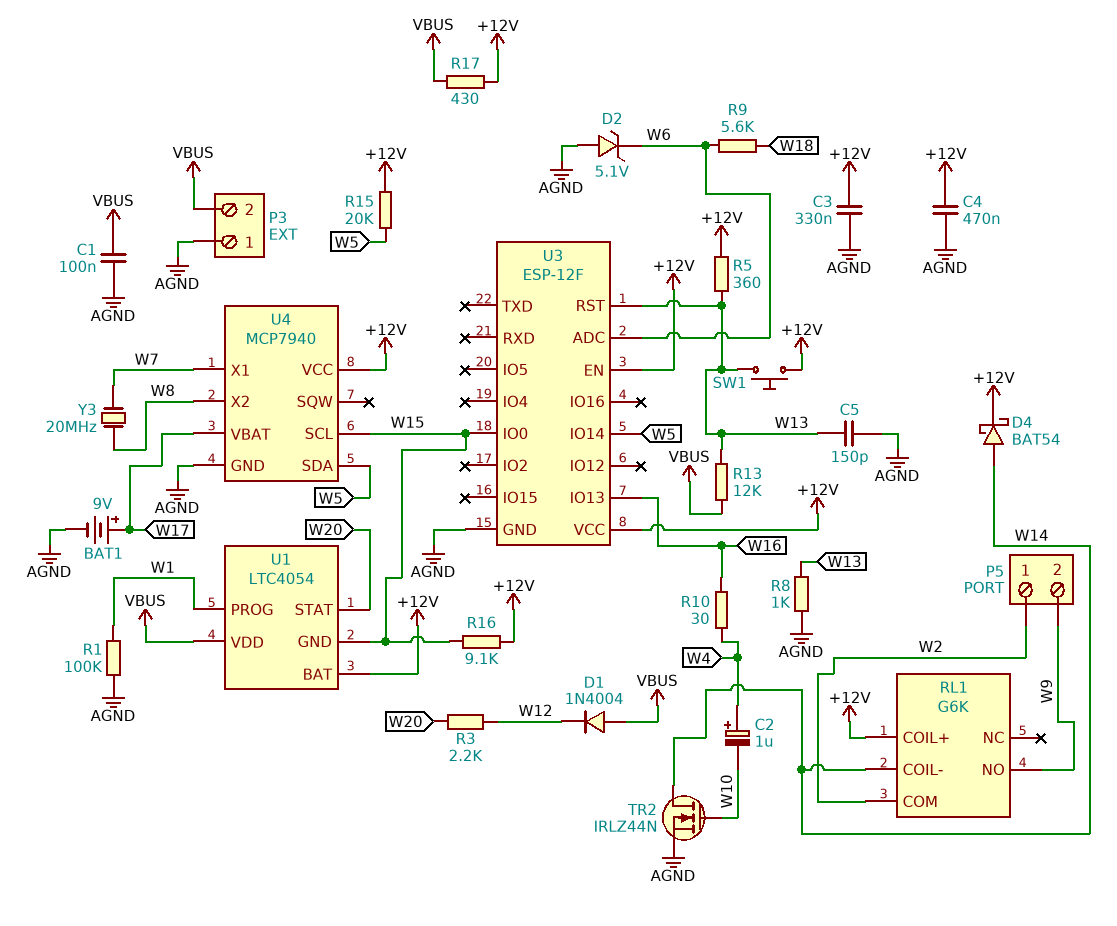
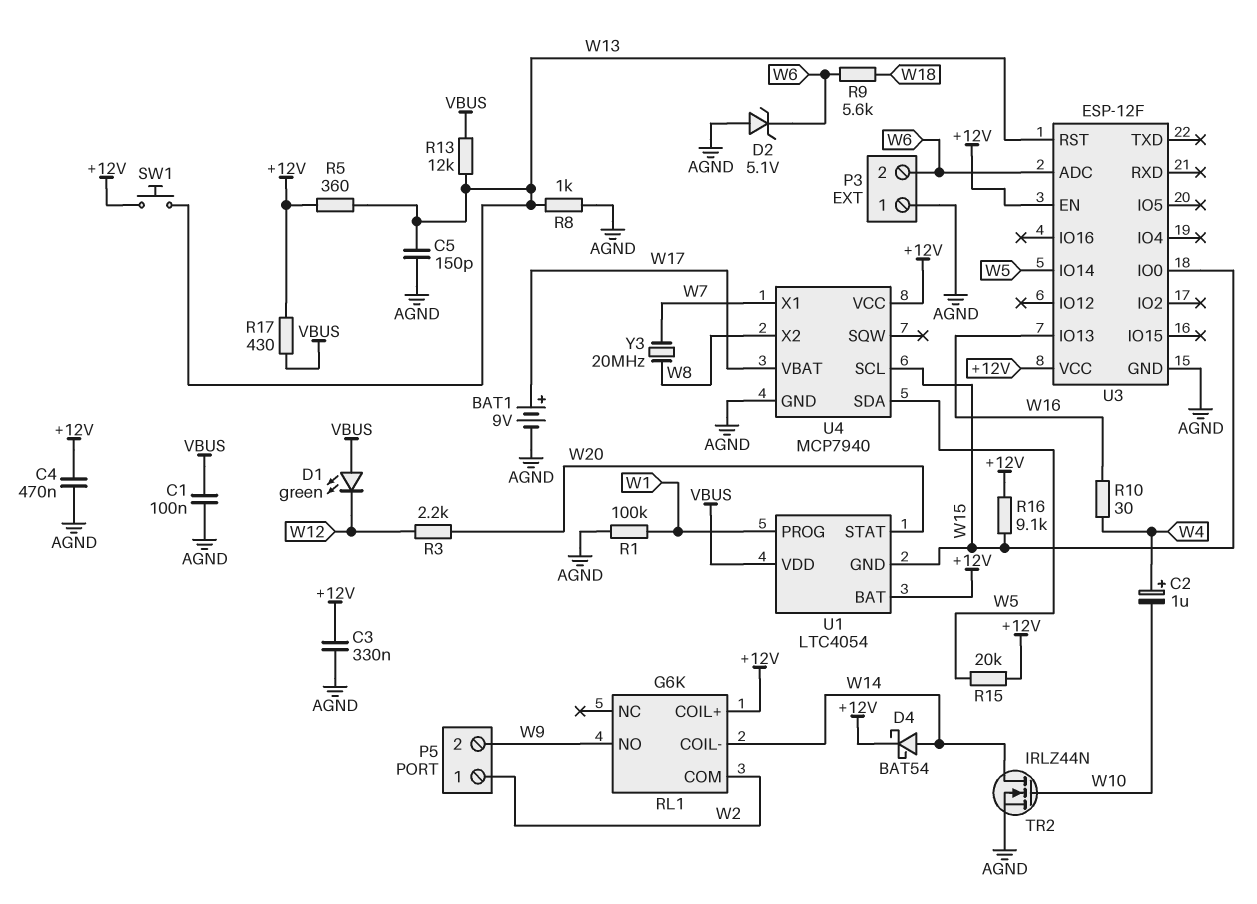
D1: diode 1N4004 (A VBUS, K W12) -> LED green (A VBUS, K W12)
P3 pin 2: VBUS -> W6

